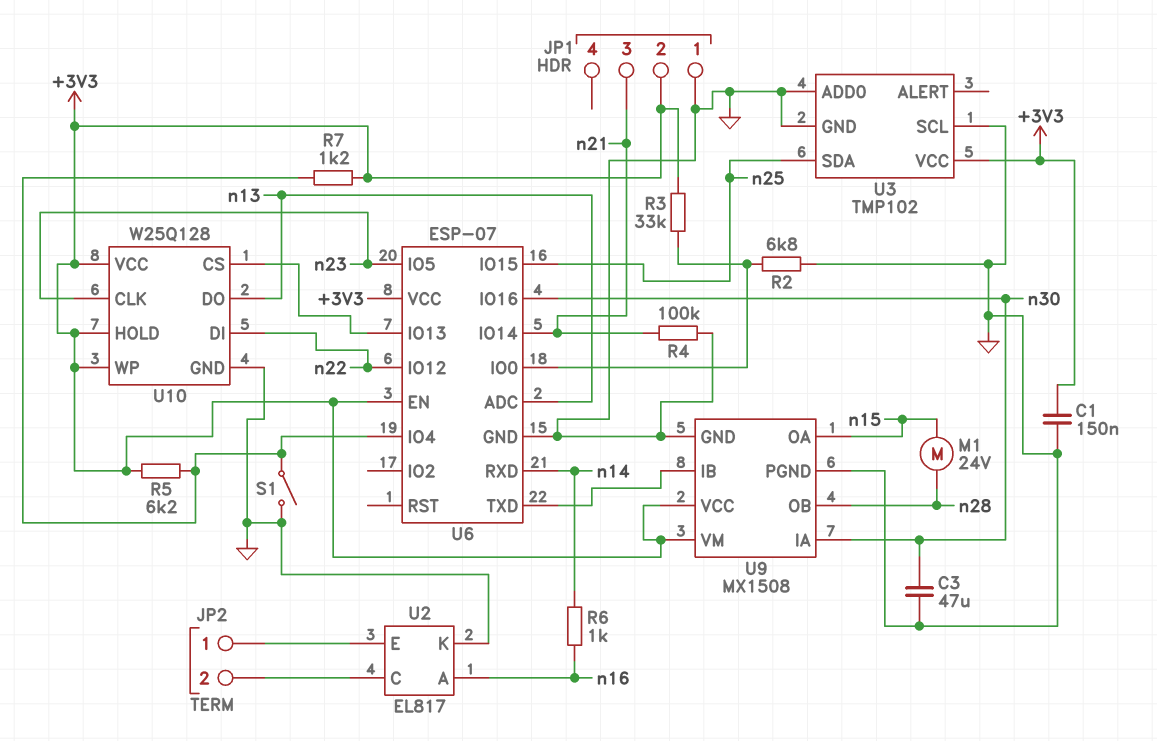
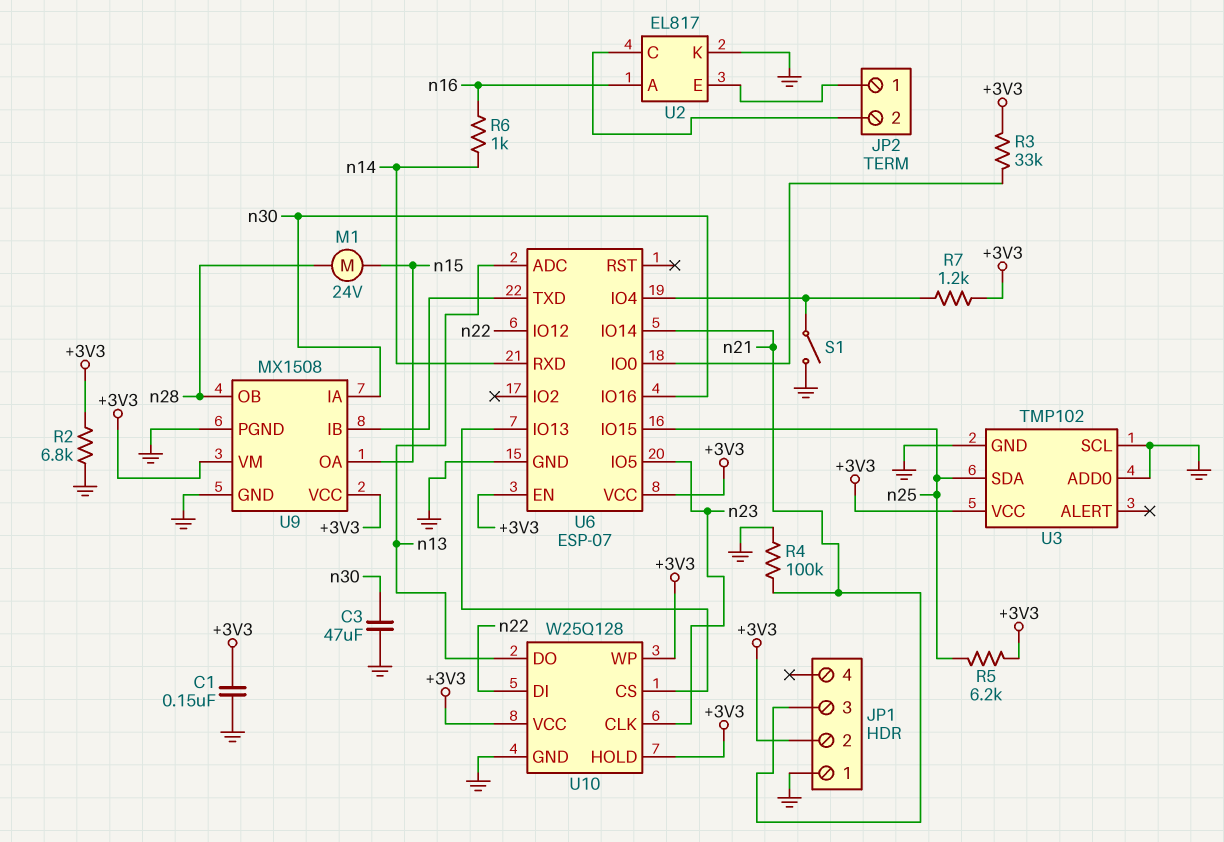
R2: 6.8k (GND, U6/IO0) -> 6.8k (+3V3, GND)
R5: 6.2k (+3V3, U6/IO4) -> 6.2k (+3V3, n25)

